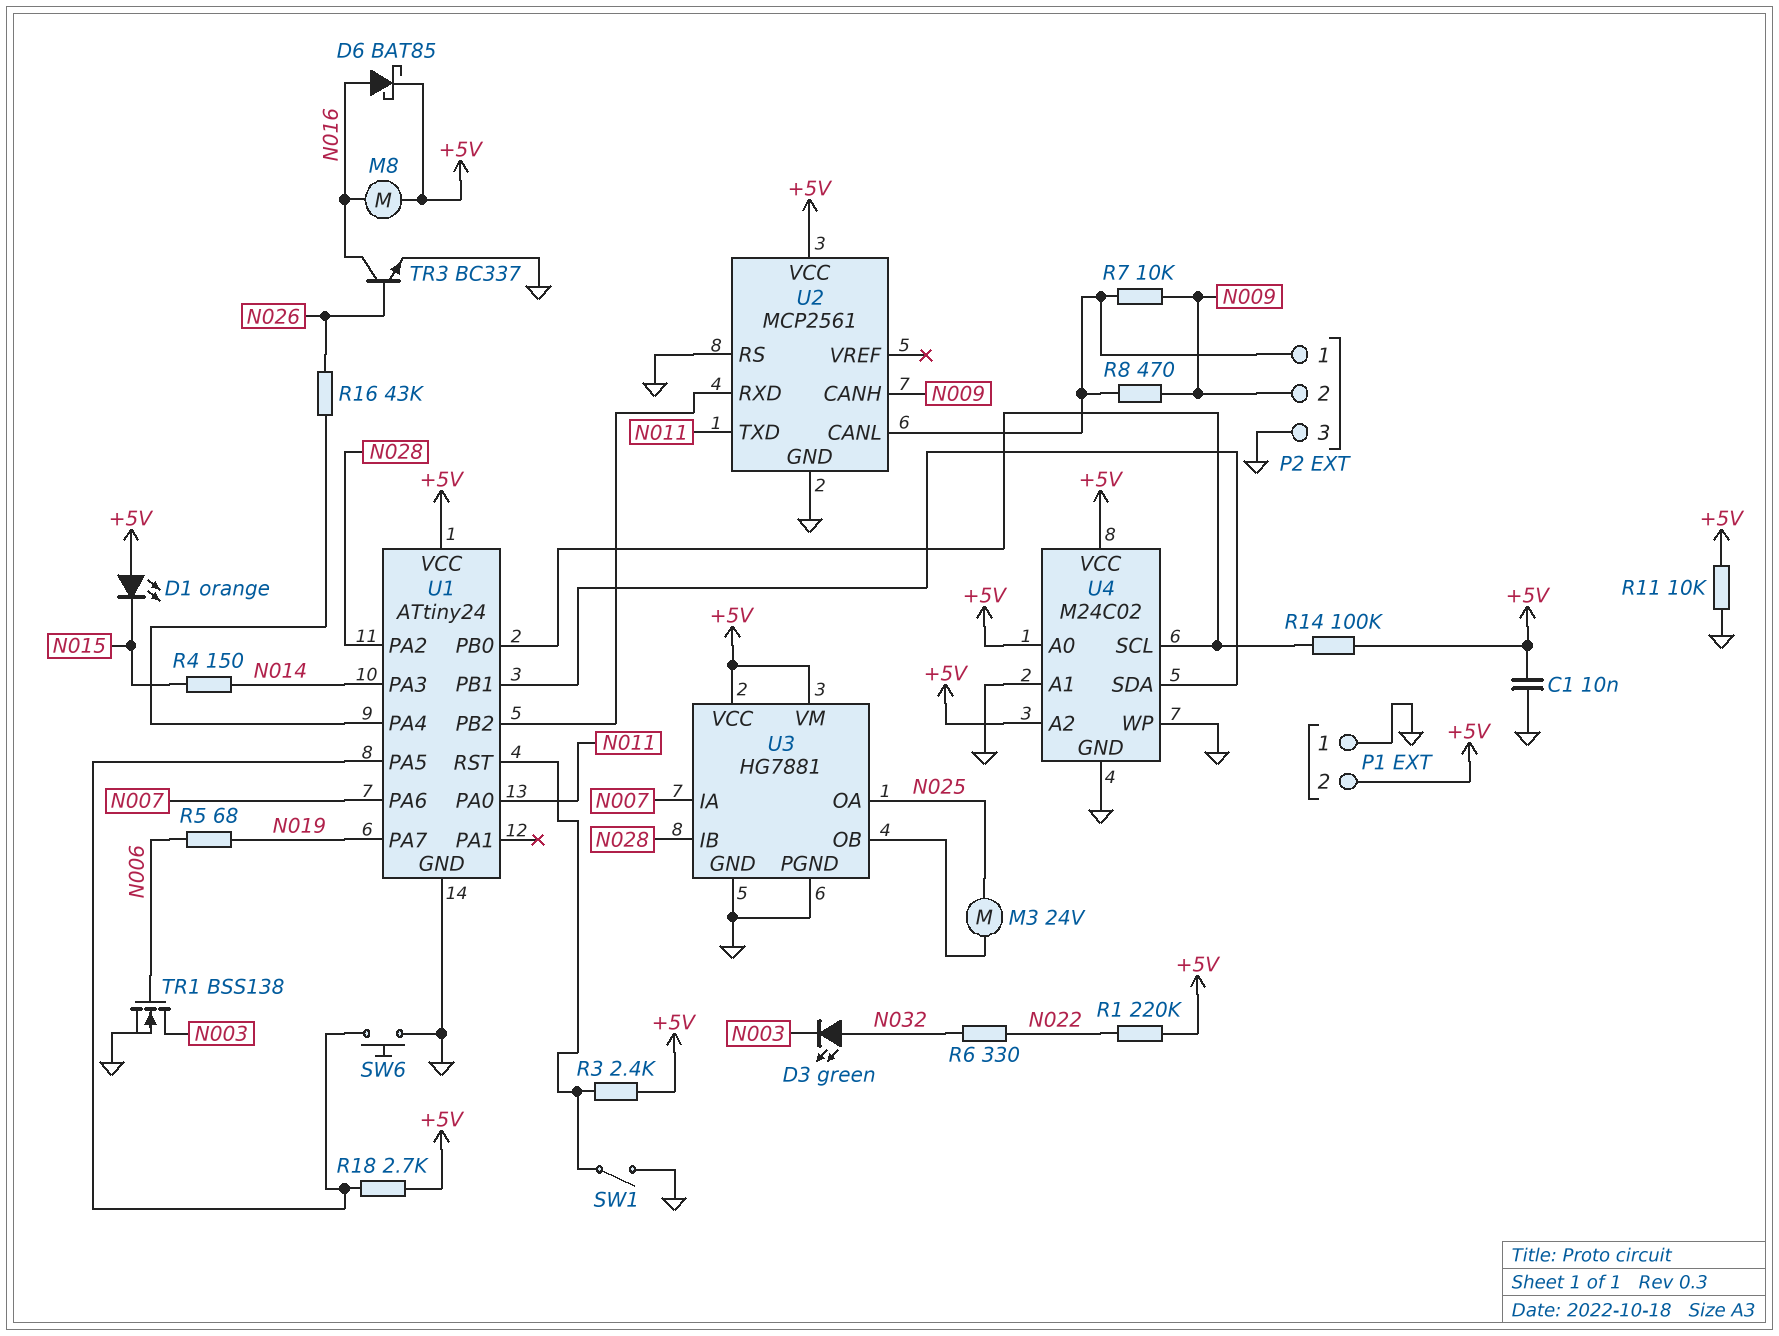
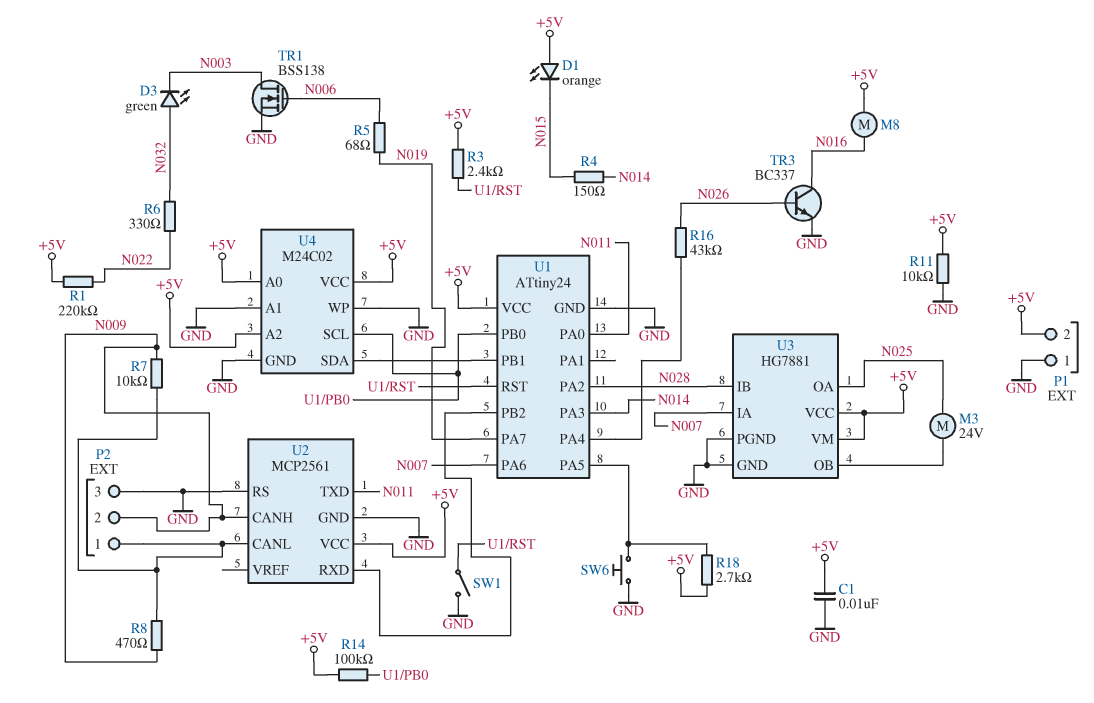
D6: schottky BAT85 (A N016, K +5V) -> none

